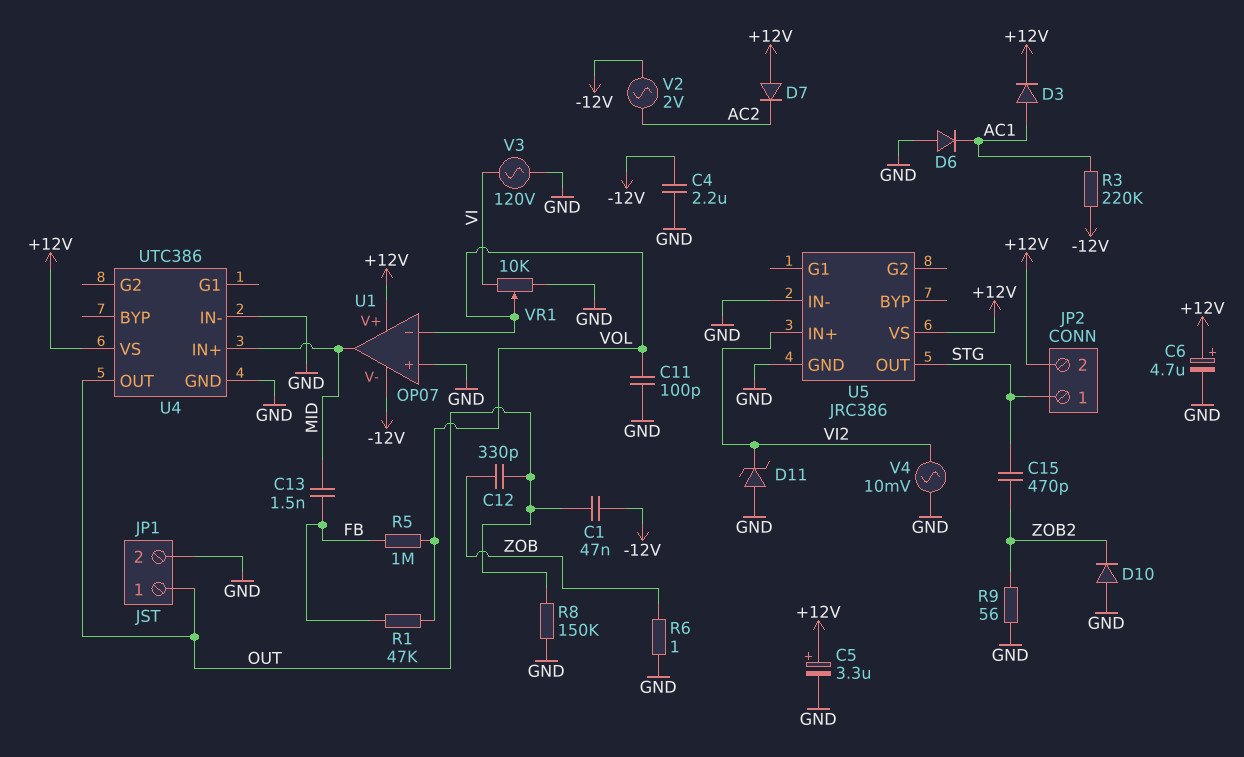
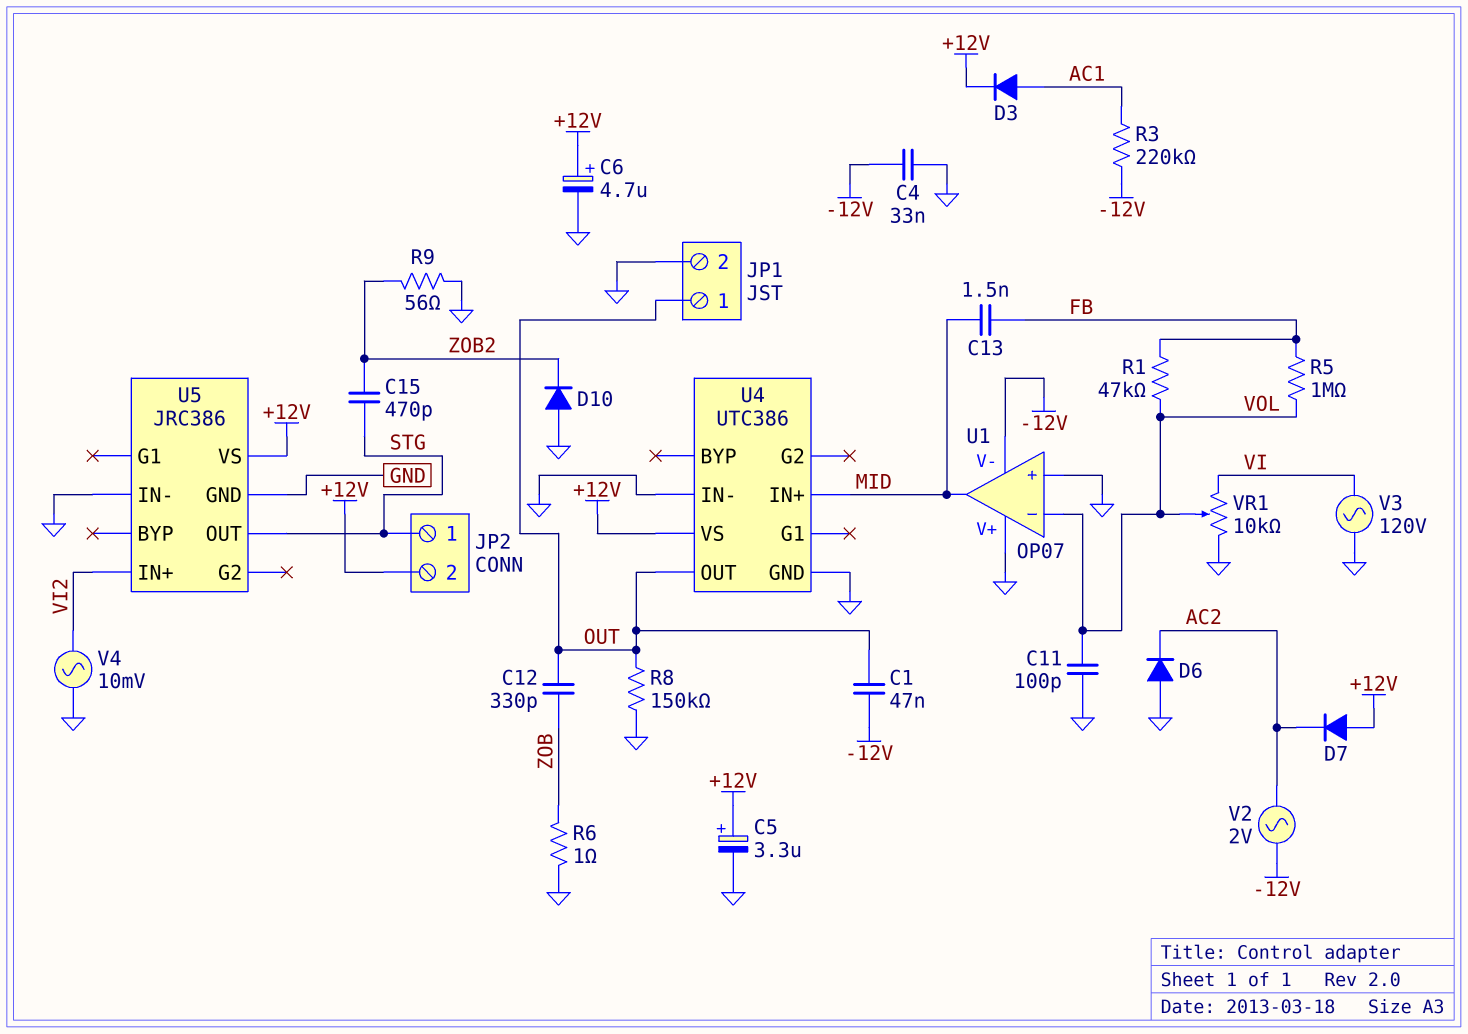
C4: 2.2uF (-12V, GND) -> 33nF (-12V, GND)
D6: diode (A GND, K AC1) -> diode (A GND, K AC2)
D11: zener (A GND, K VI2) -> none
U1 pin V+: +12V -> GND

